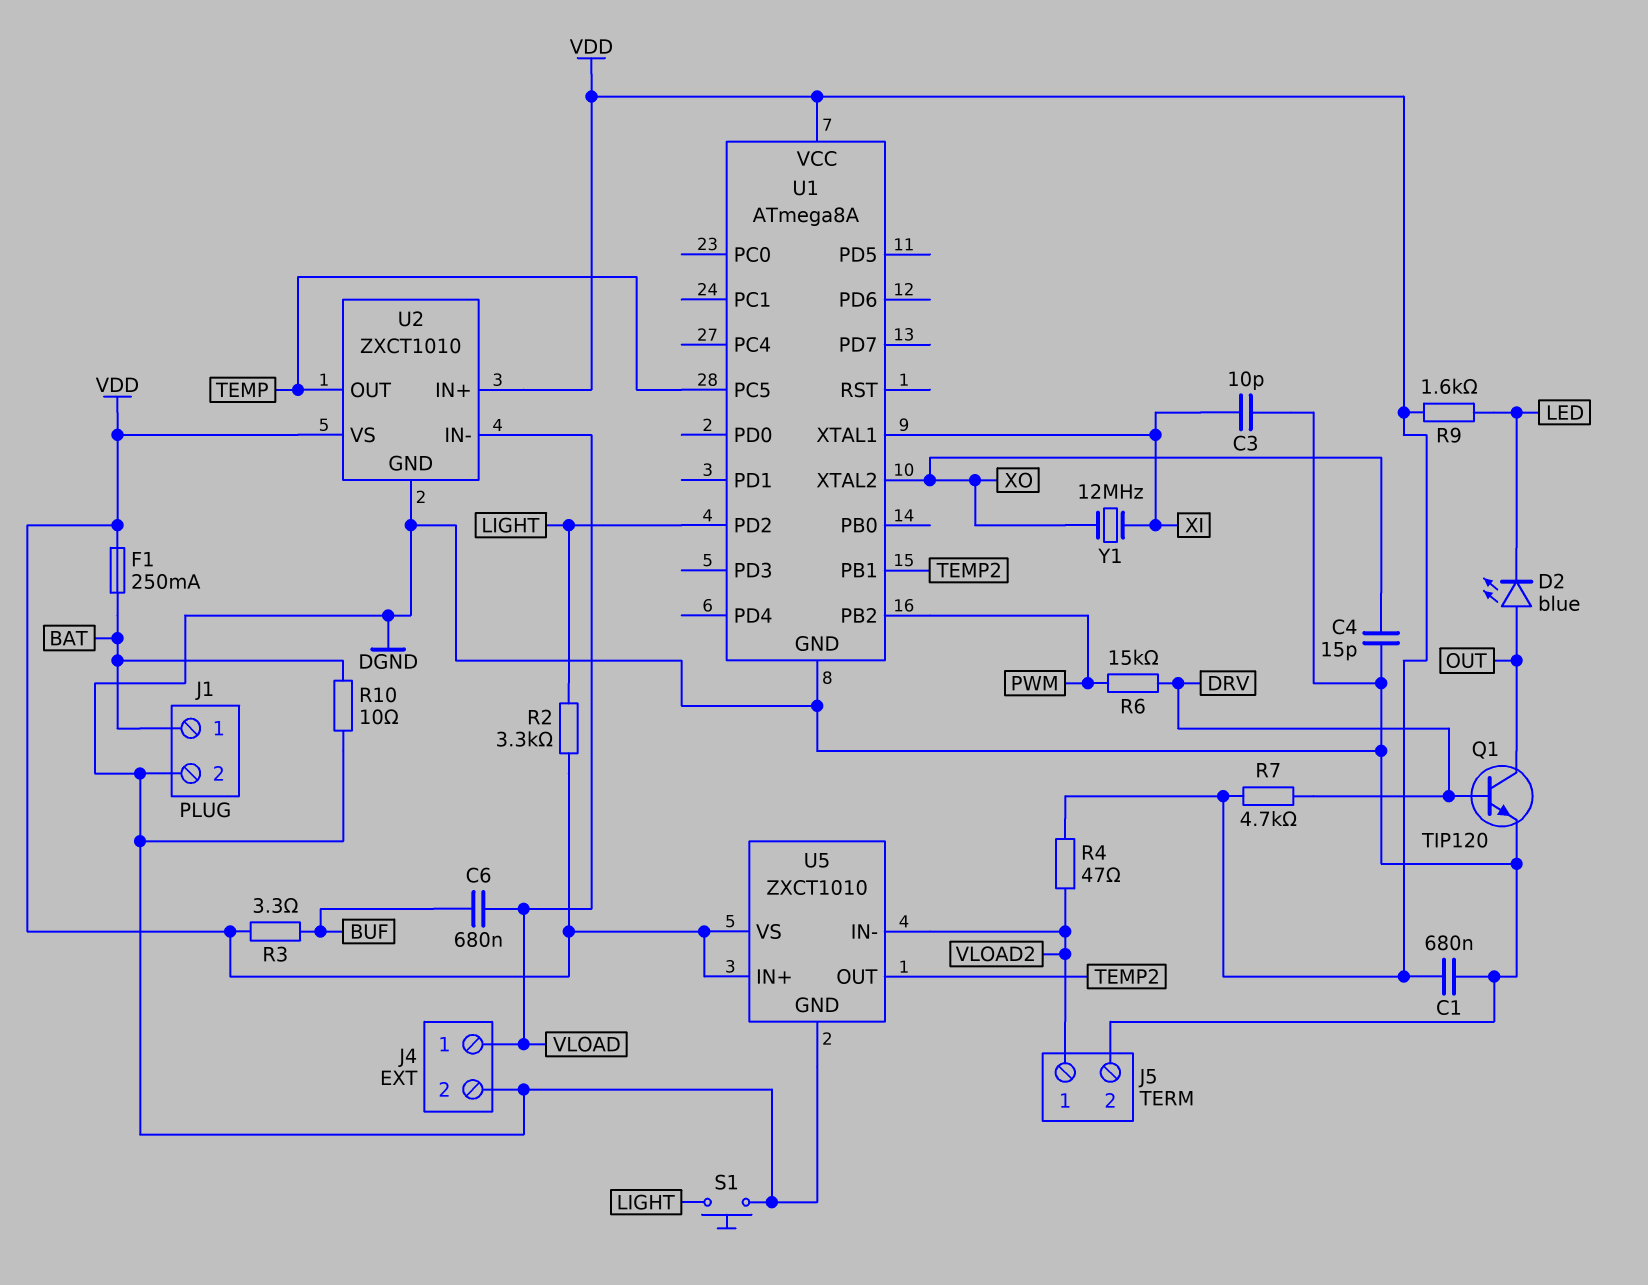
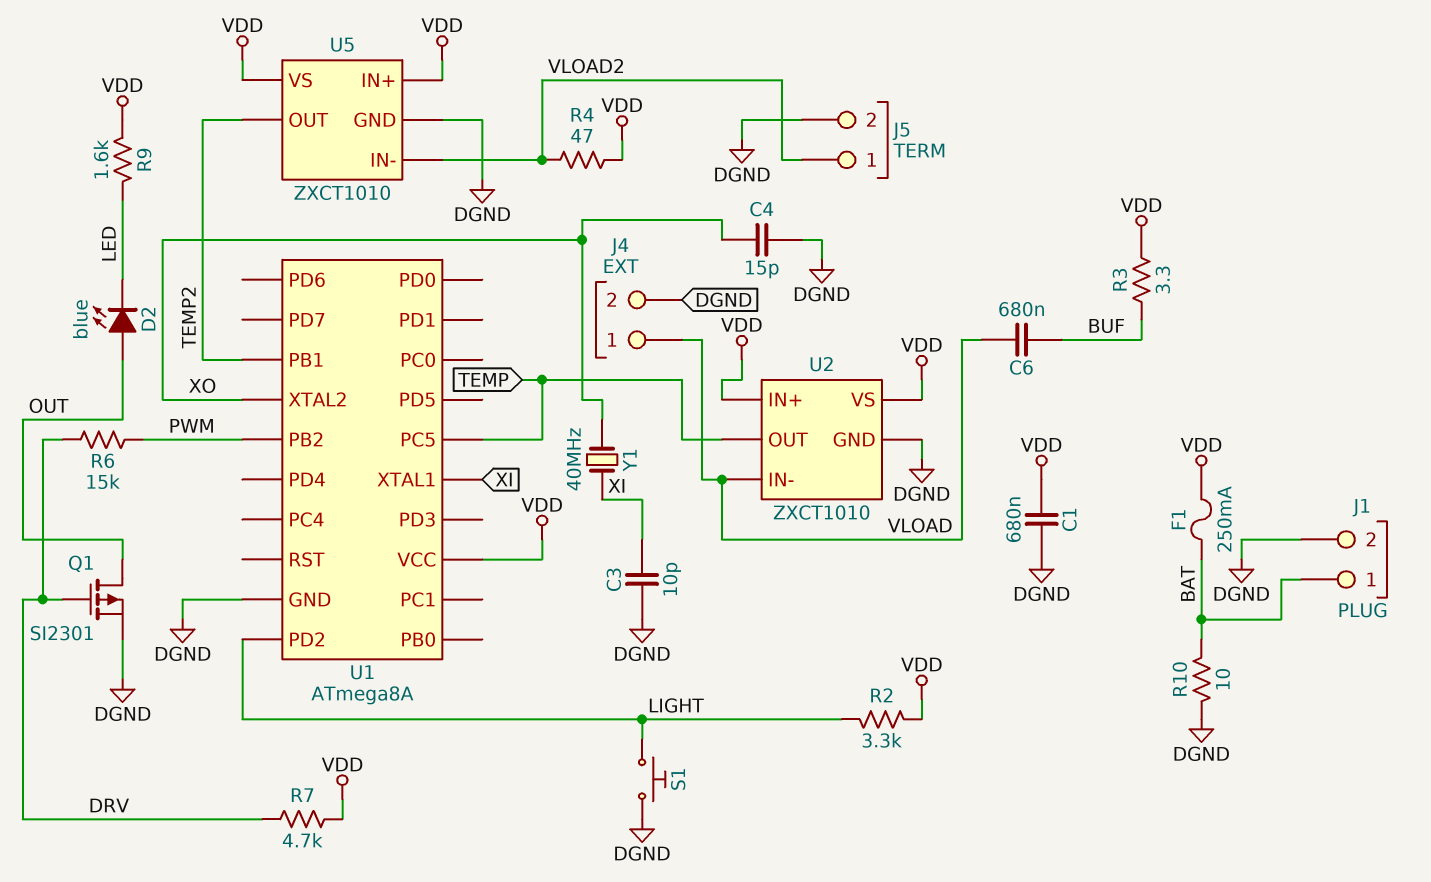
Q1: NPN TIP120 (B DRV, C OUT, E DGND) -> PMOS SI2301 (G DRV, D OUT, S DGND)
Y1: 12MHz (XI, XO) -> 40MHz (XI, XO)

